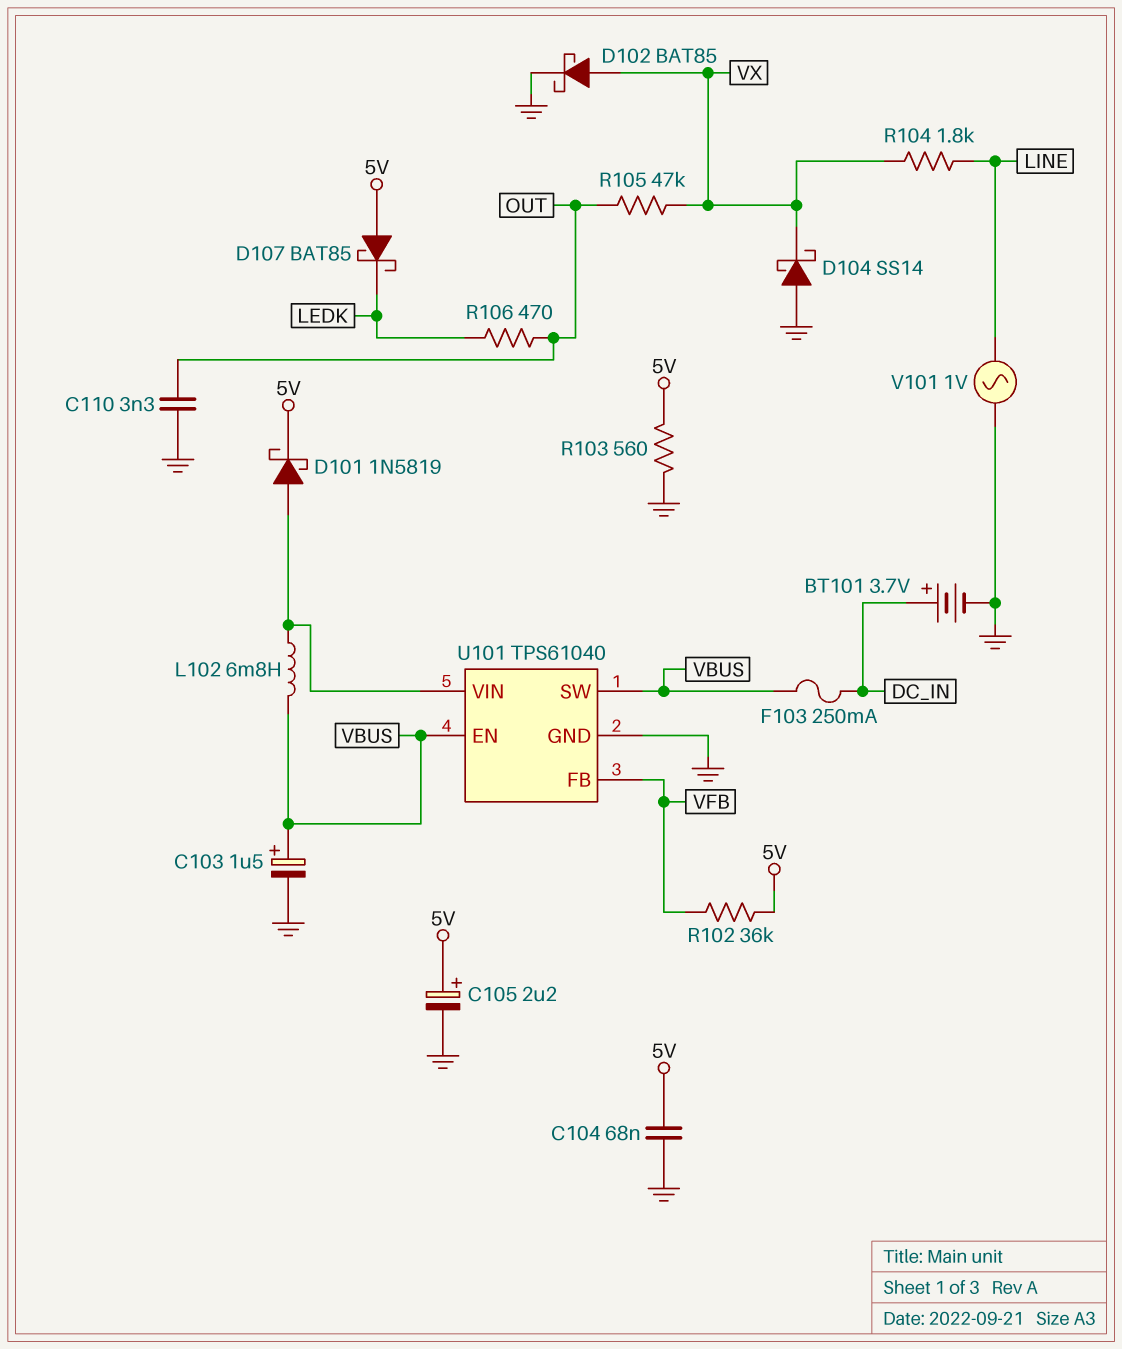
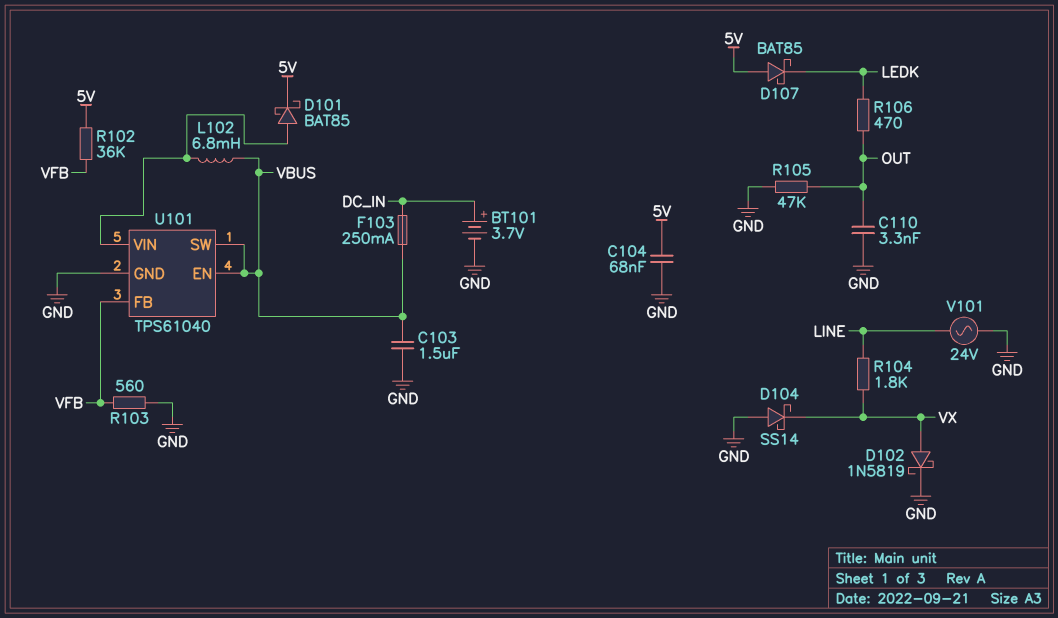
C103: 1.5uF (plus VBUS, minus GND) -> 1.5uF (GND, VBUS)
C105: 2.2uF (plus 5V, minus GND) -> none
D101: schottky 1N5819 (A U101/VIN, K 5V) -> schottky BAT85 (A U101/VIN, K 5V)
D102: schottky BAT85 (A VX, K GND) -> schottky 1N5819 (A VX, K GND)
R103: 560 (5V, GND) -> 560 (GND, VFB)
R105: 47k (OUT, VX) -> 47k (GND, OUT)
V101: AC 1V (GND, LINE) -> AC 24V (GND, LINE)

